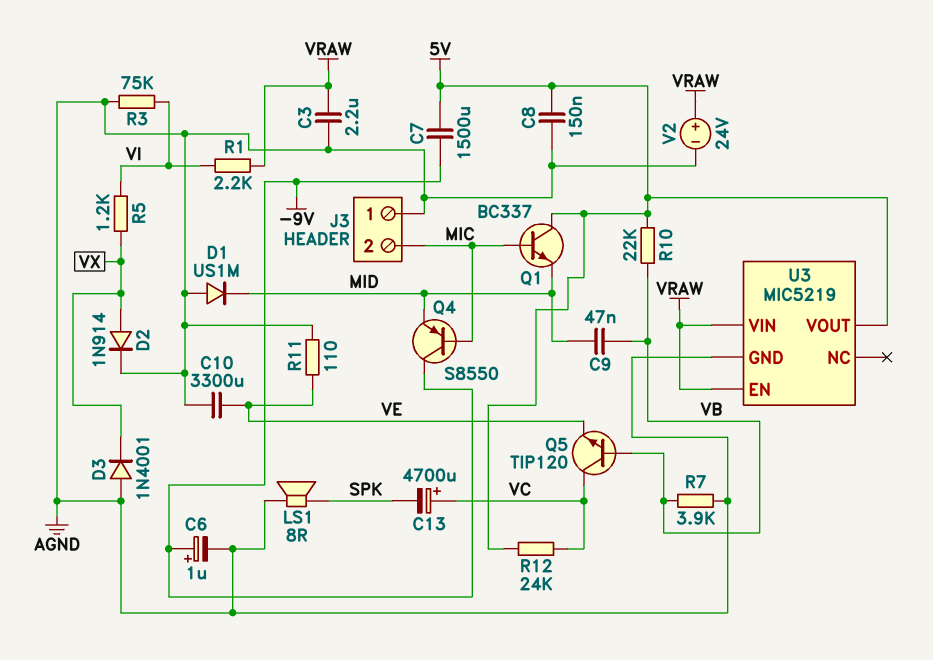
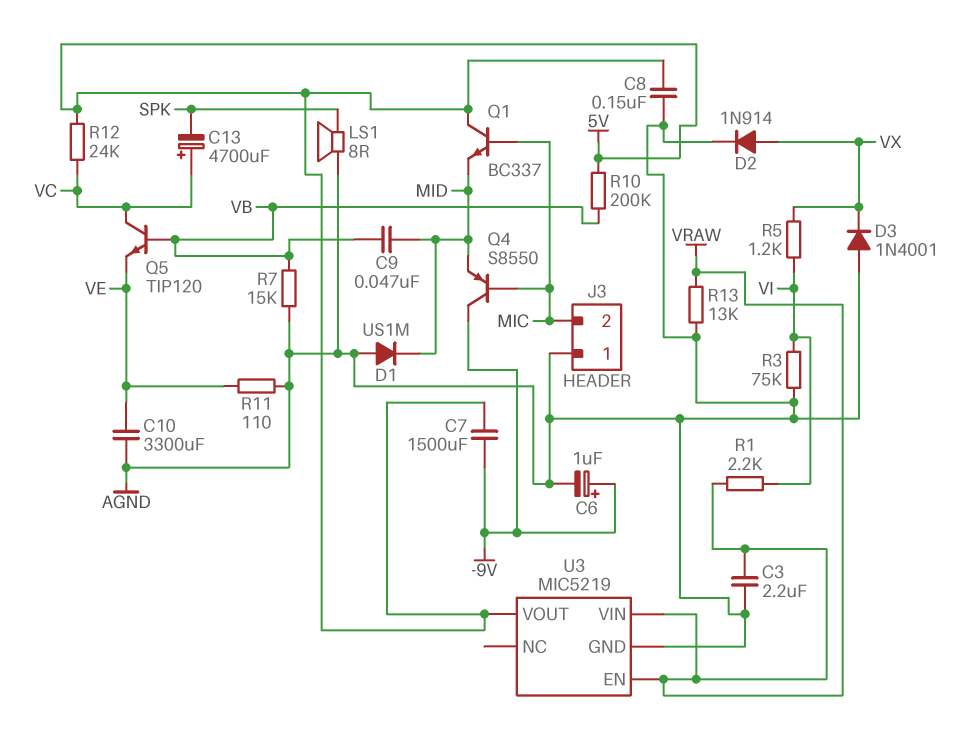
R7: 3.9k (AGND, VB) -> 15k (AGND, VB)
R10: 22k (5V, VB) -> 200k (5V, VB)
R13: none -> 13k (AGND, VRAW)
V2: 24V (plus VRAW, minus AGND) -> none

